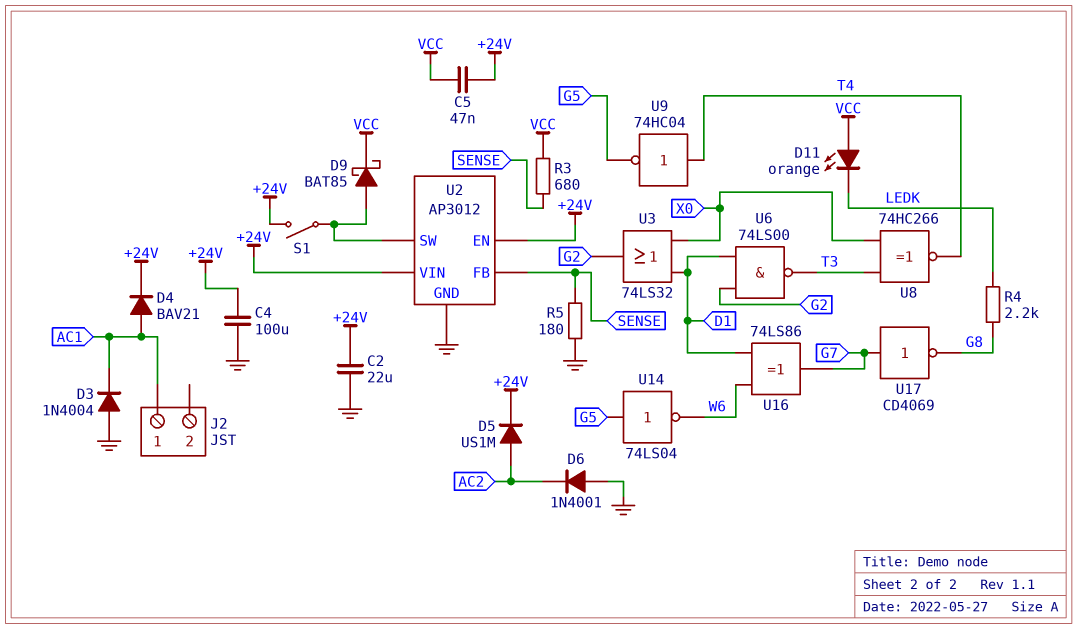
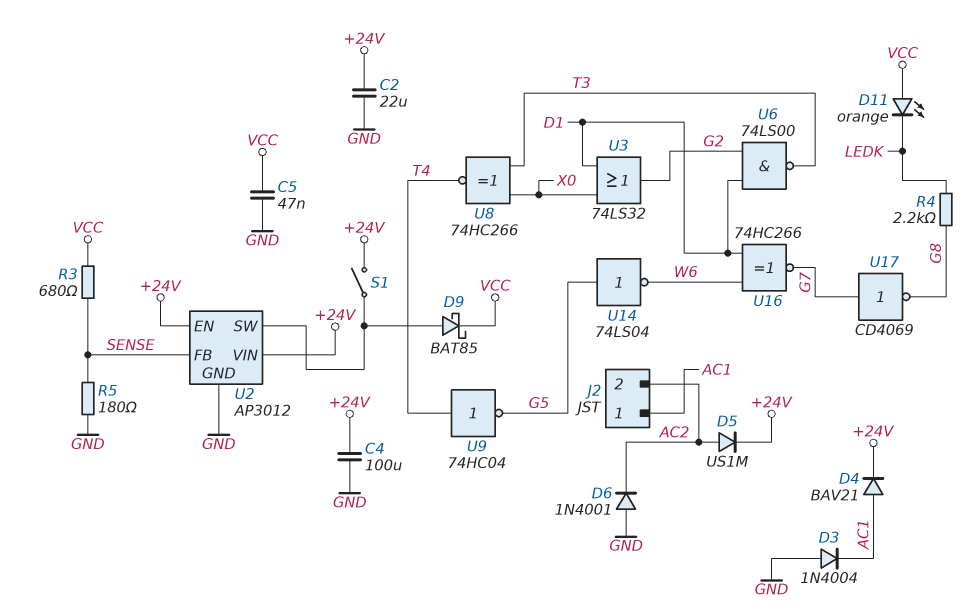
C5: 47nF (+24V, VCC) -> 47nF (GND, VCC)
J2 pin 2: none -> AC2
U16: XOR 74LS86 (in D1, in W6, out G7) -> XNOR 74HC266 (in D1, in W6, out G7)

